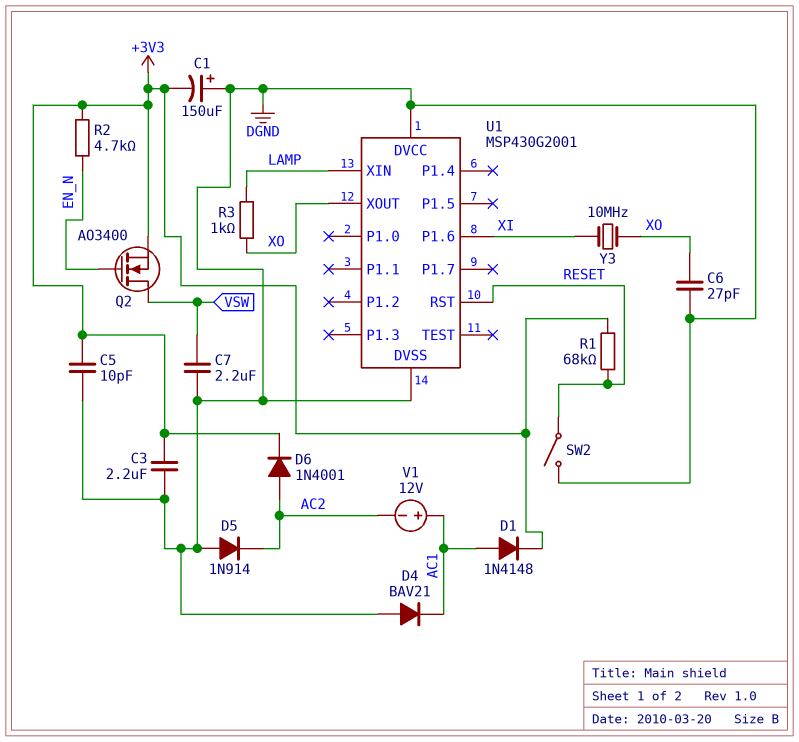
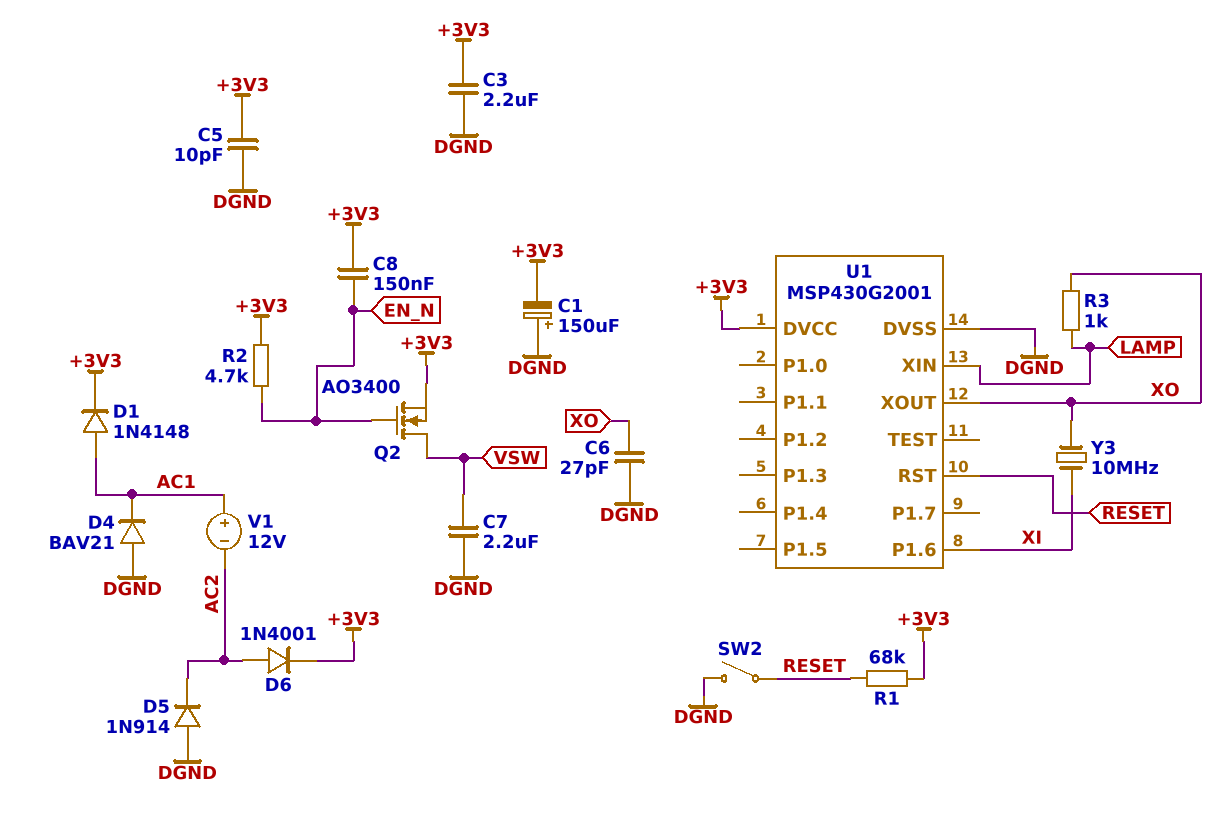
C8: none -> 150nF (+3V3, EN_N)
U1 pin DVCC: DGND -> +3V3

